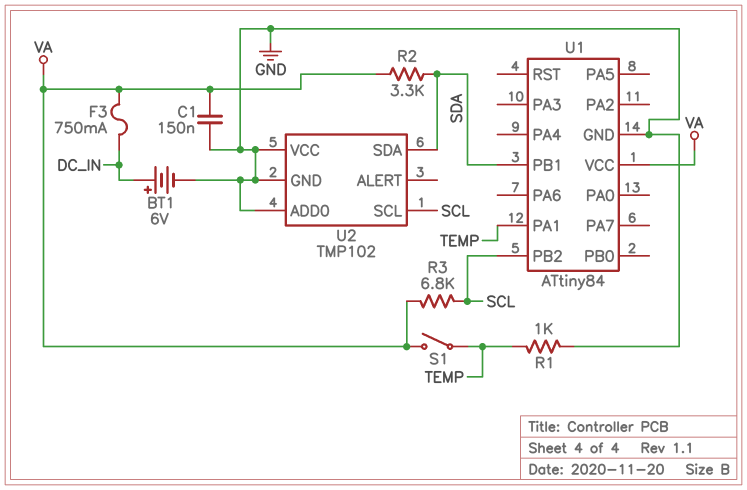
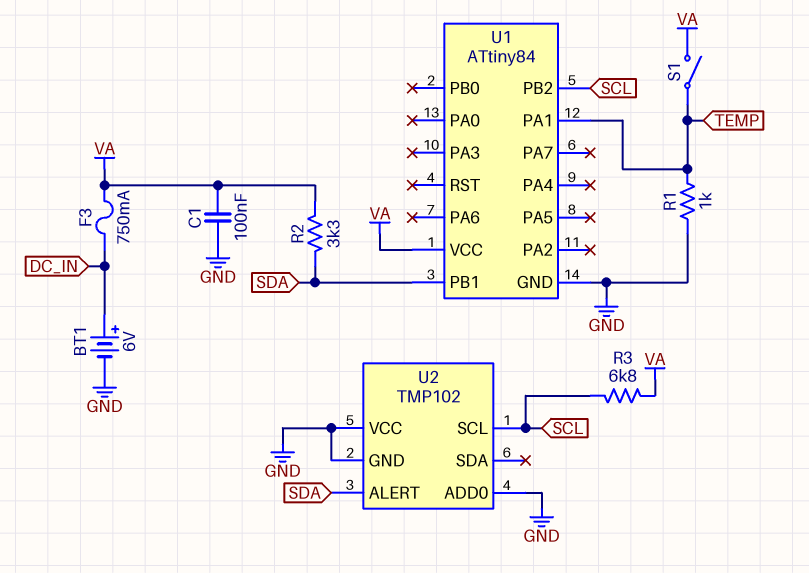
C1: 150nF (GND, VA) -> 100nF (GND, VA)
U2 pin ALERT: none -> SDA
U2 pin SDA: SDA -> none

